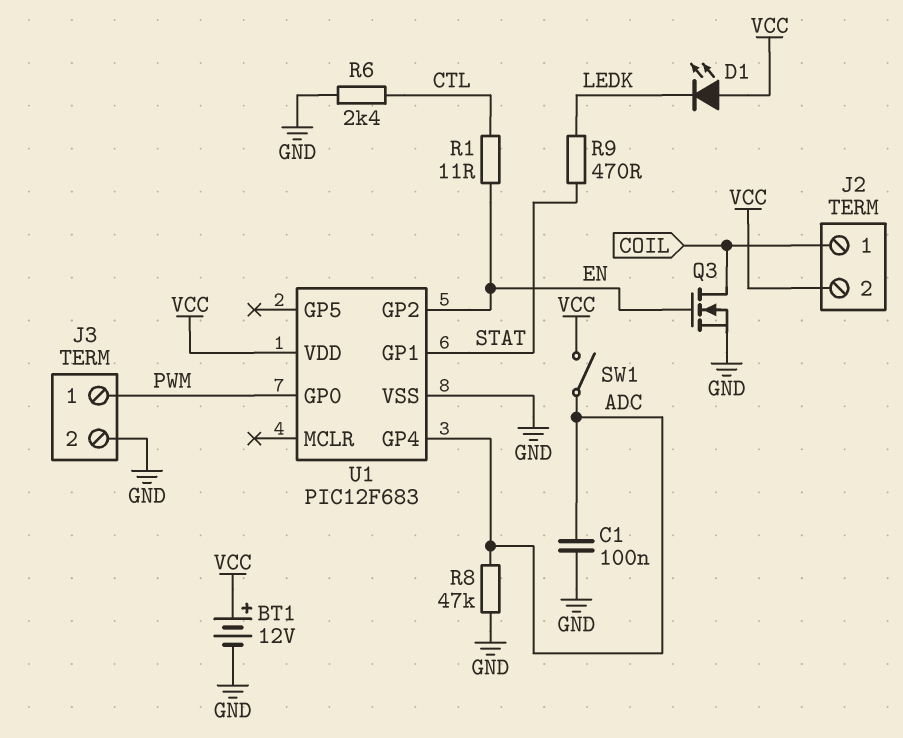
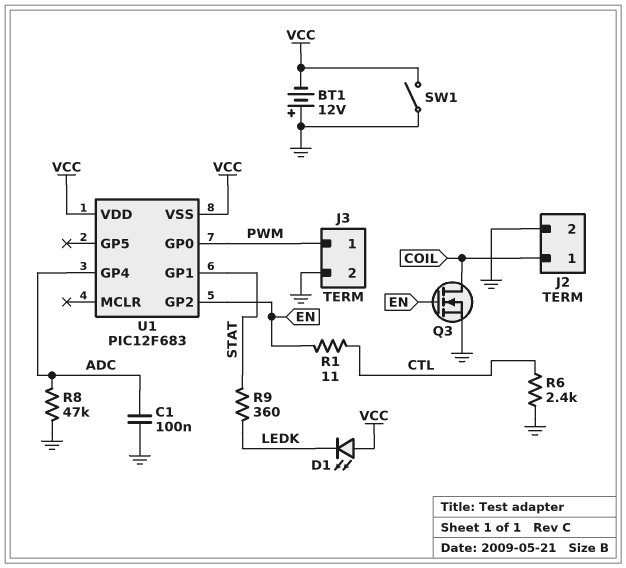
BT1: 12V (plus VCC, minus GND) -> 12V (plus GND, minus VCC)
J2 pin 2: VCC -> GND
R9: 470 (LEDK, STAT) -> 360 (LEDK, STAT)
SW1: switch (ADC, VCC) -> switch (GND, VCC)
U1 pin VSS: GND -> VCC

